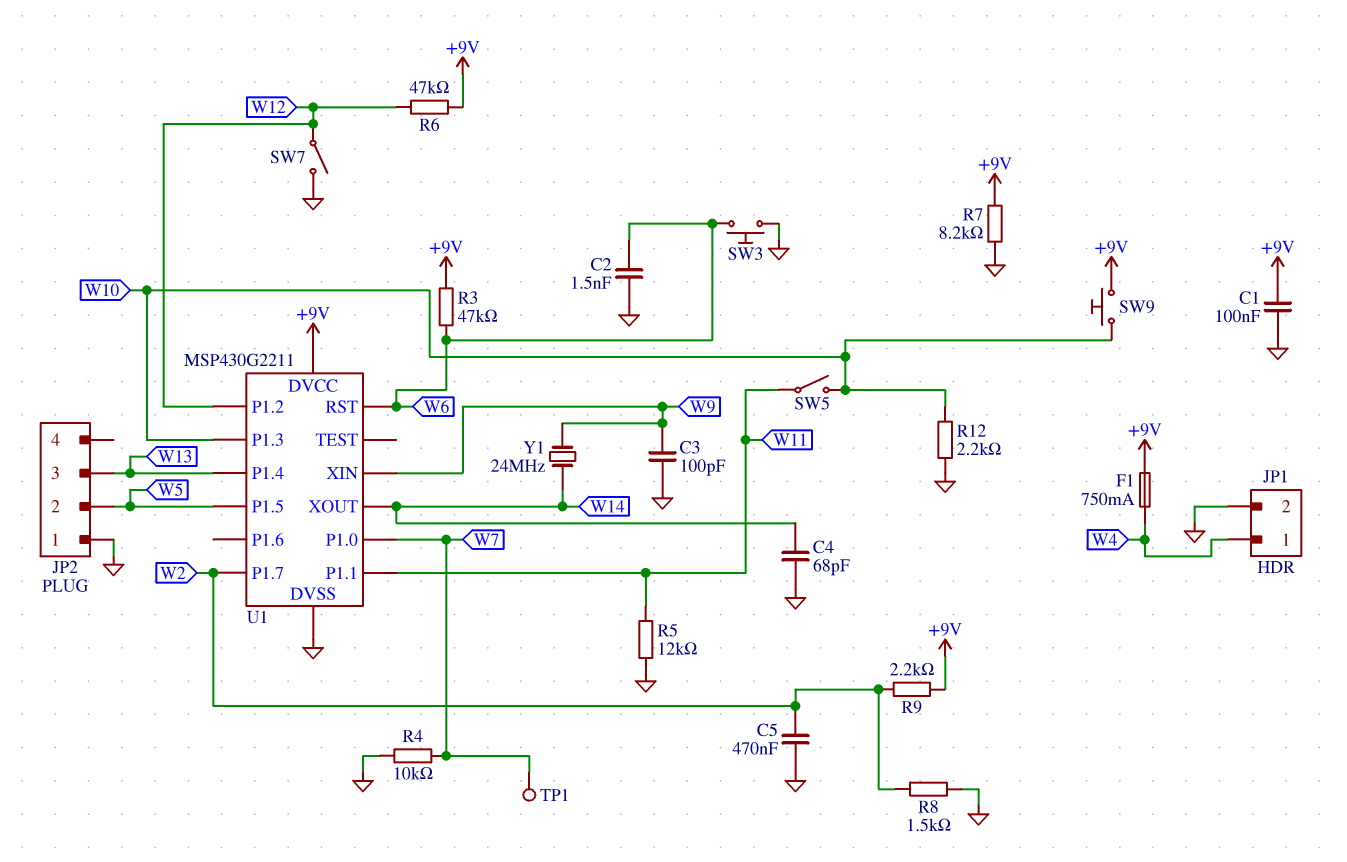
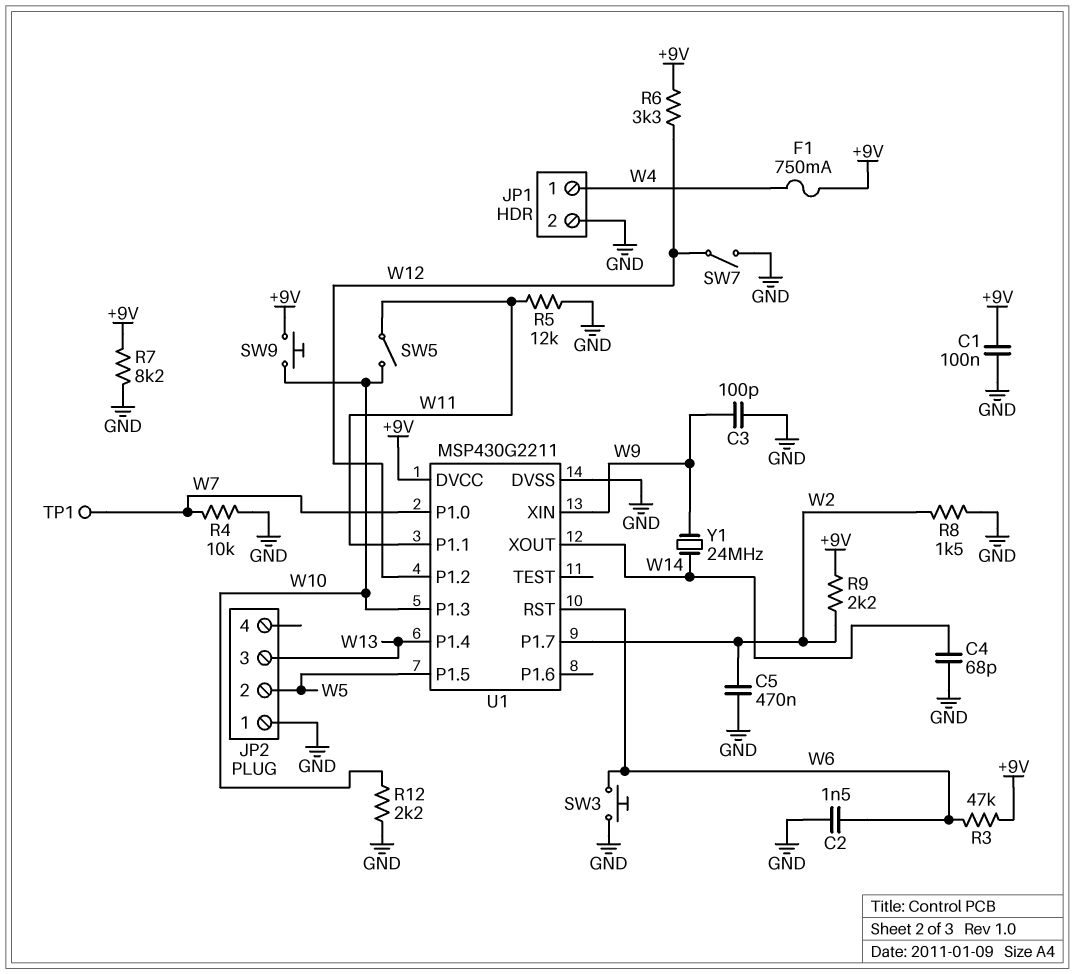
R6: 47k (+9V, W12) -> 3.3k (+9V, W12)

